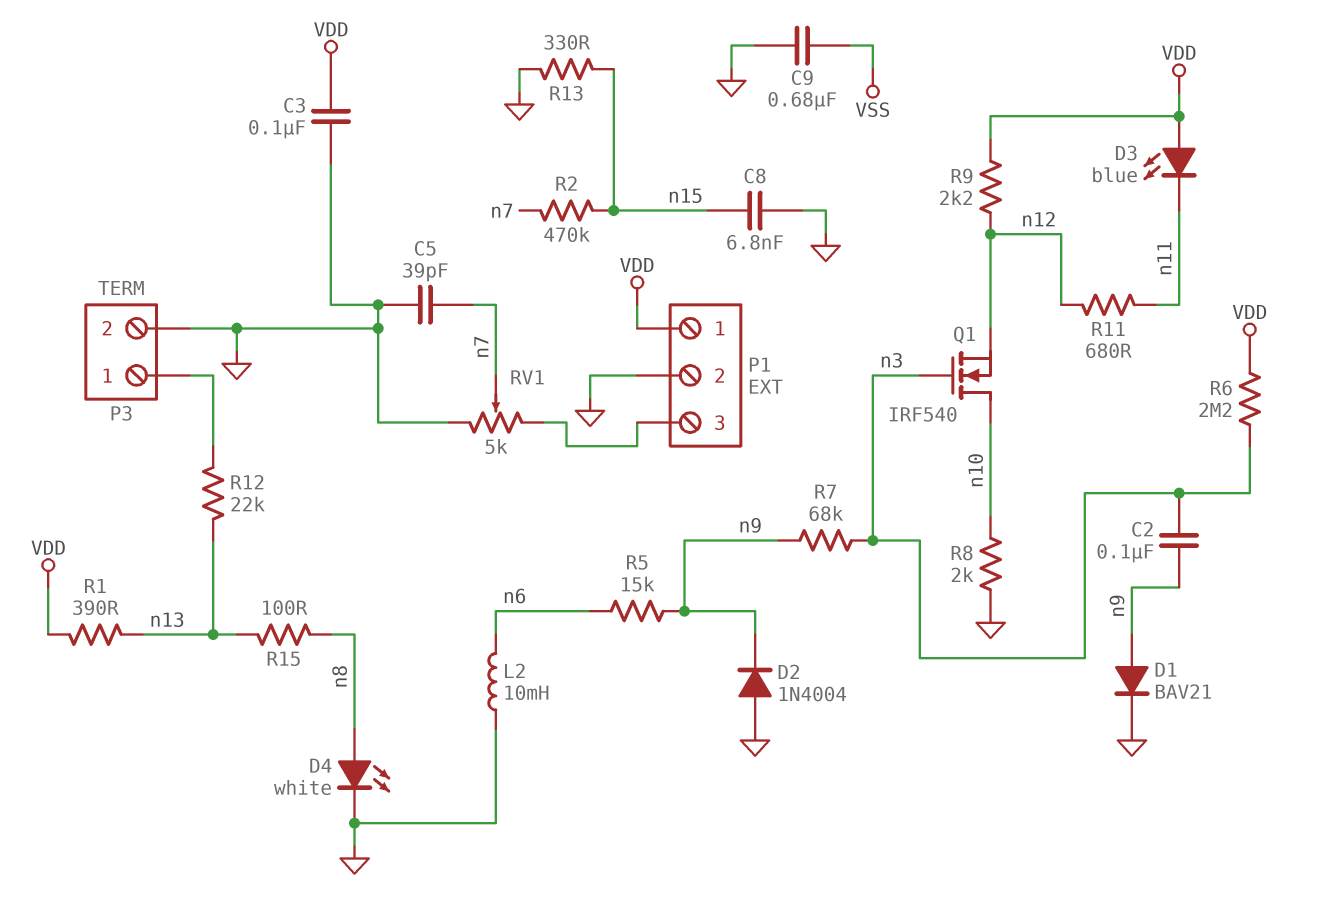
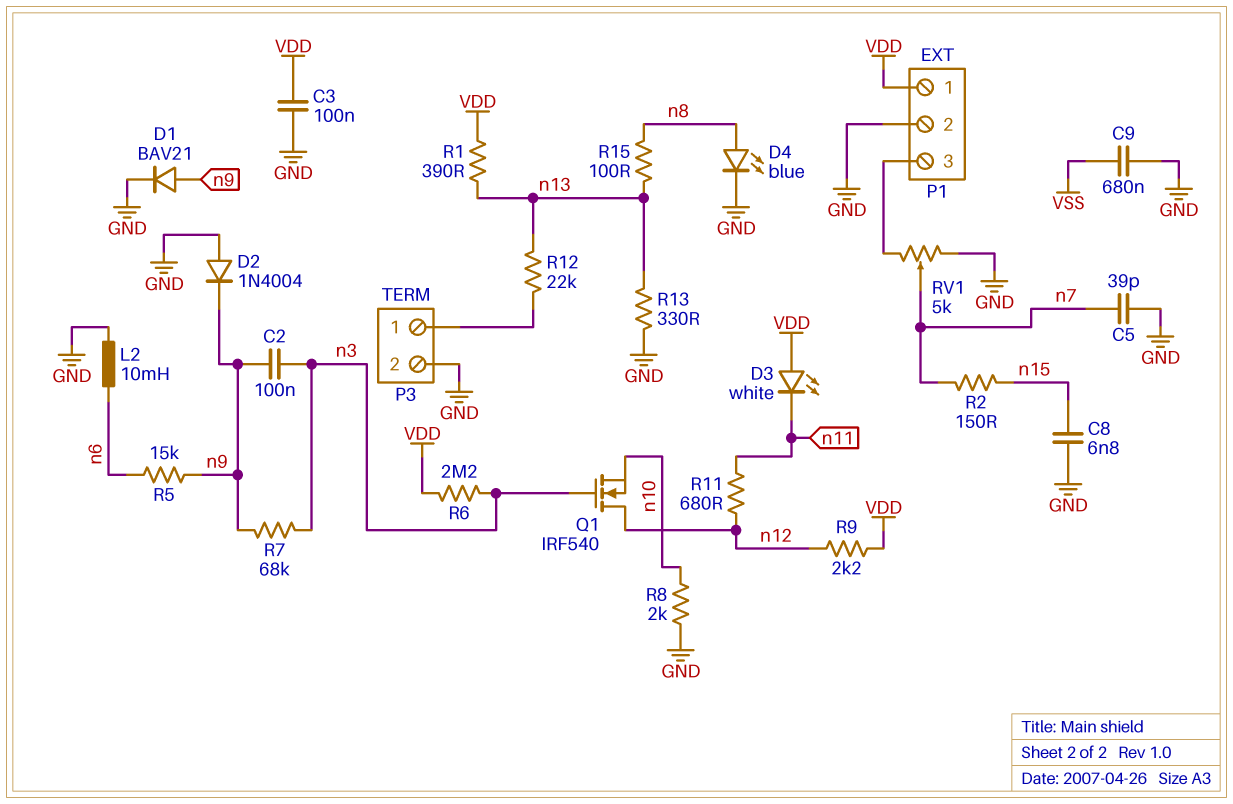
D3: LED blue (A VDD, K n11) -> LED white (A VDD, K n11)
D4: LED white (A n8, K GND) -> LED blue (A n8, K GND)
Q1: NMOS IRF540 (G n3, D n10, S n12) -> NMOS IRF540 (G n3, D n12, S n10)
R2: 470k (n7, n15) -> 150 (n7, n15)
R13: 330 (GND, n15) -> 330 (GND, n13)

